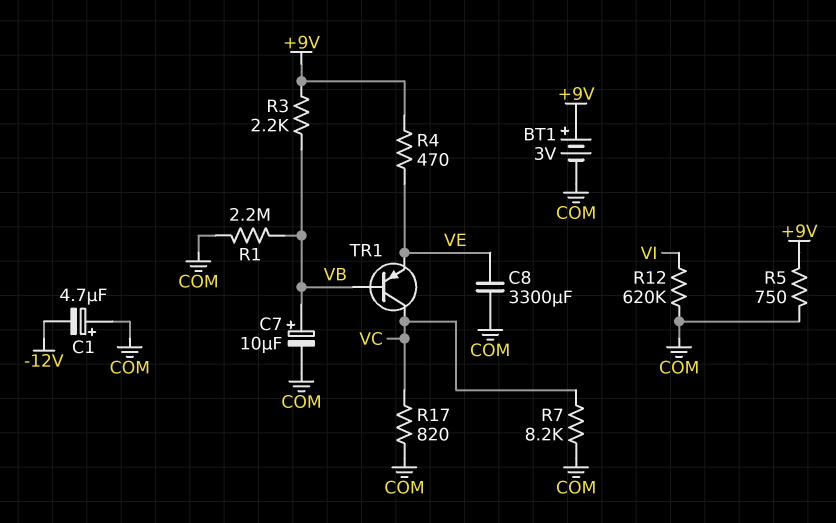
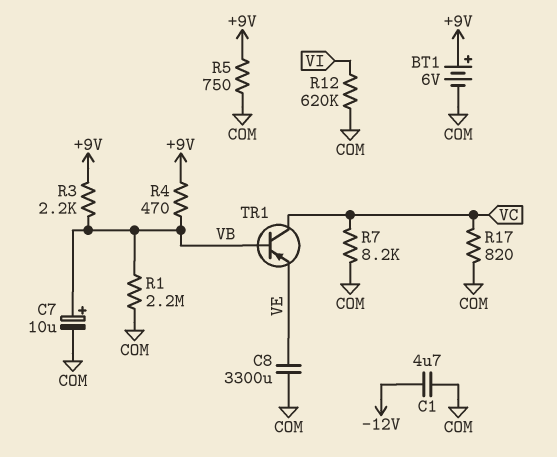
BT1: 3V (plus +9V, minus COM) -> 6V (plus +9V, minus COM)
C1: 4.7uF (plus COM, minus -12V) -> 4.7uF (-12V, COM)
R4: 470 (+9V, VE) -> 470 (+9V, VB)

